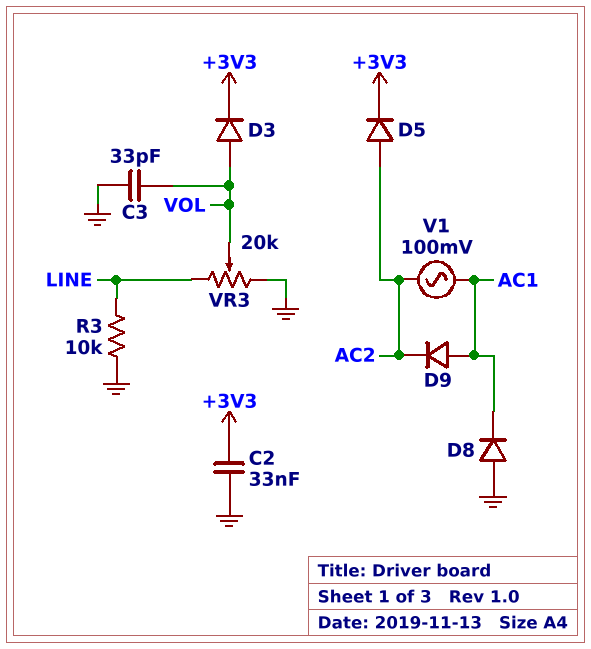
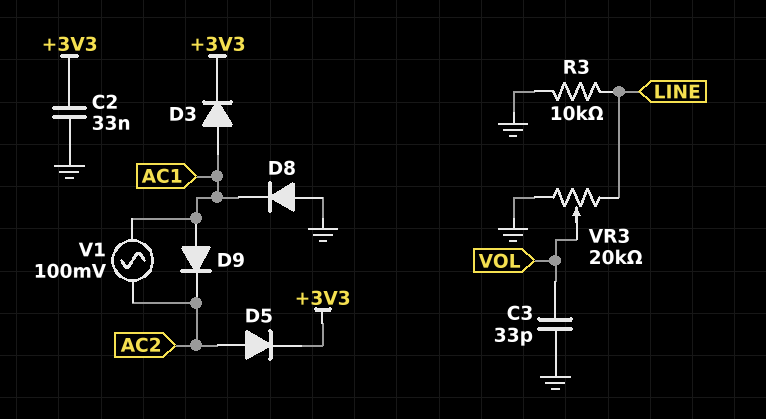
D3: diode (A VOL, K +3V3) -> diode (A AC1, K +3V3)

